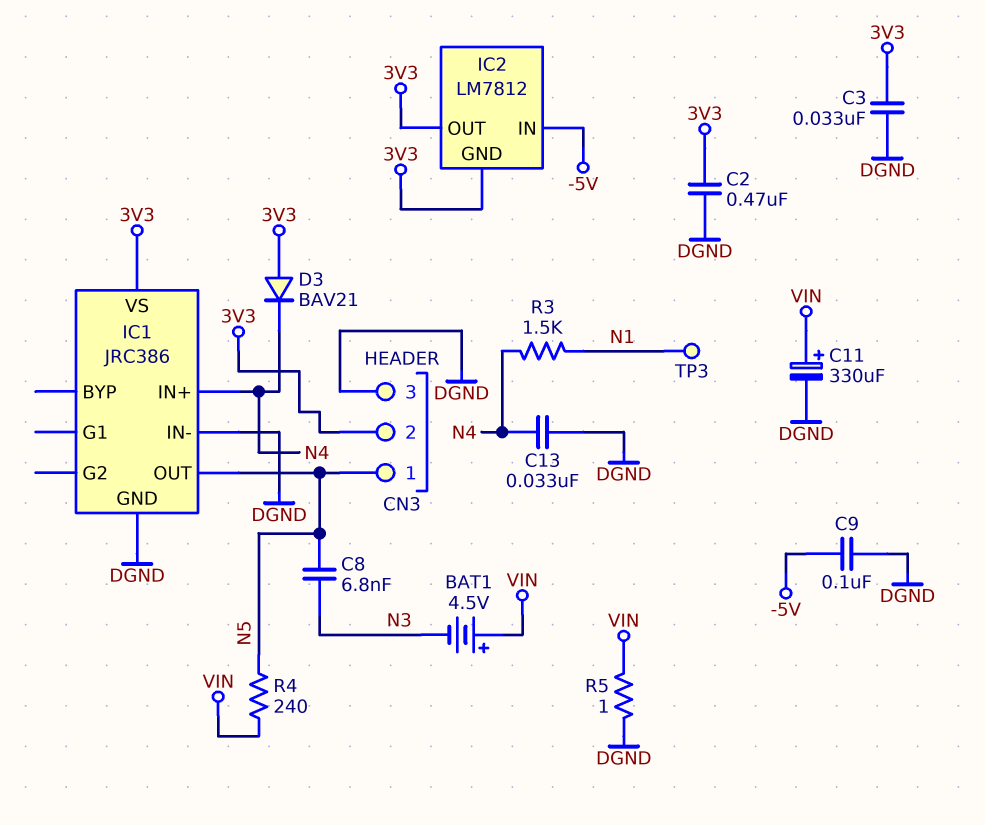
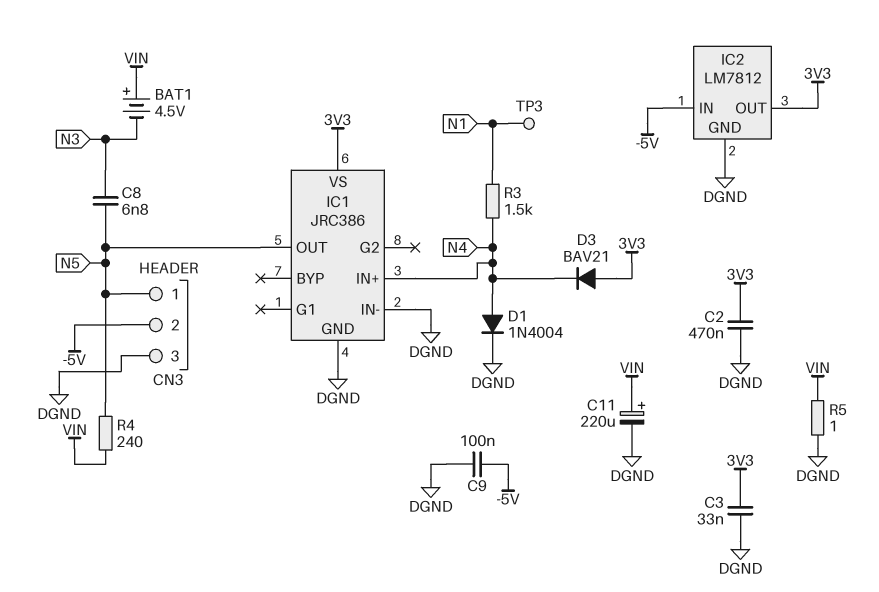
C11: 330uF (plus VIN, minus DGND) -> 220uF (plus VIN, minus DGND)
C13: 33nF (DGND, N4) -> none
CN3 pin 2: 3V3 -> -5V
D1: none -> diode 1N4004 (A N4, K DGND)
IC2 pin GND: 3V3 -> DGND

